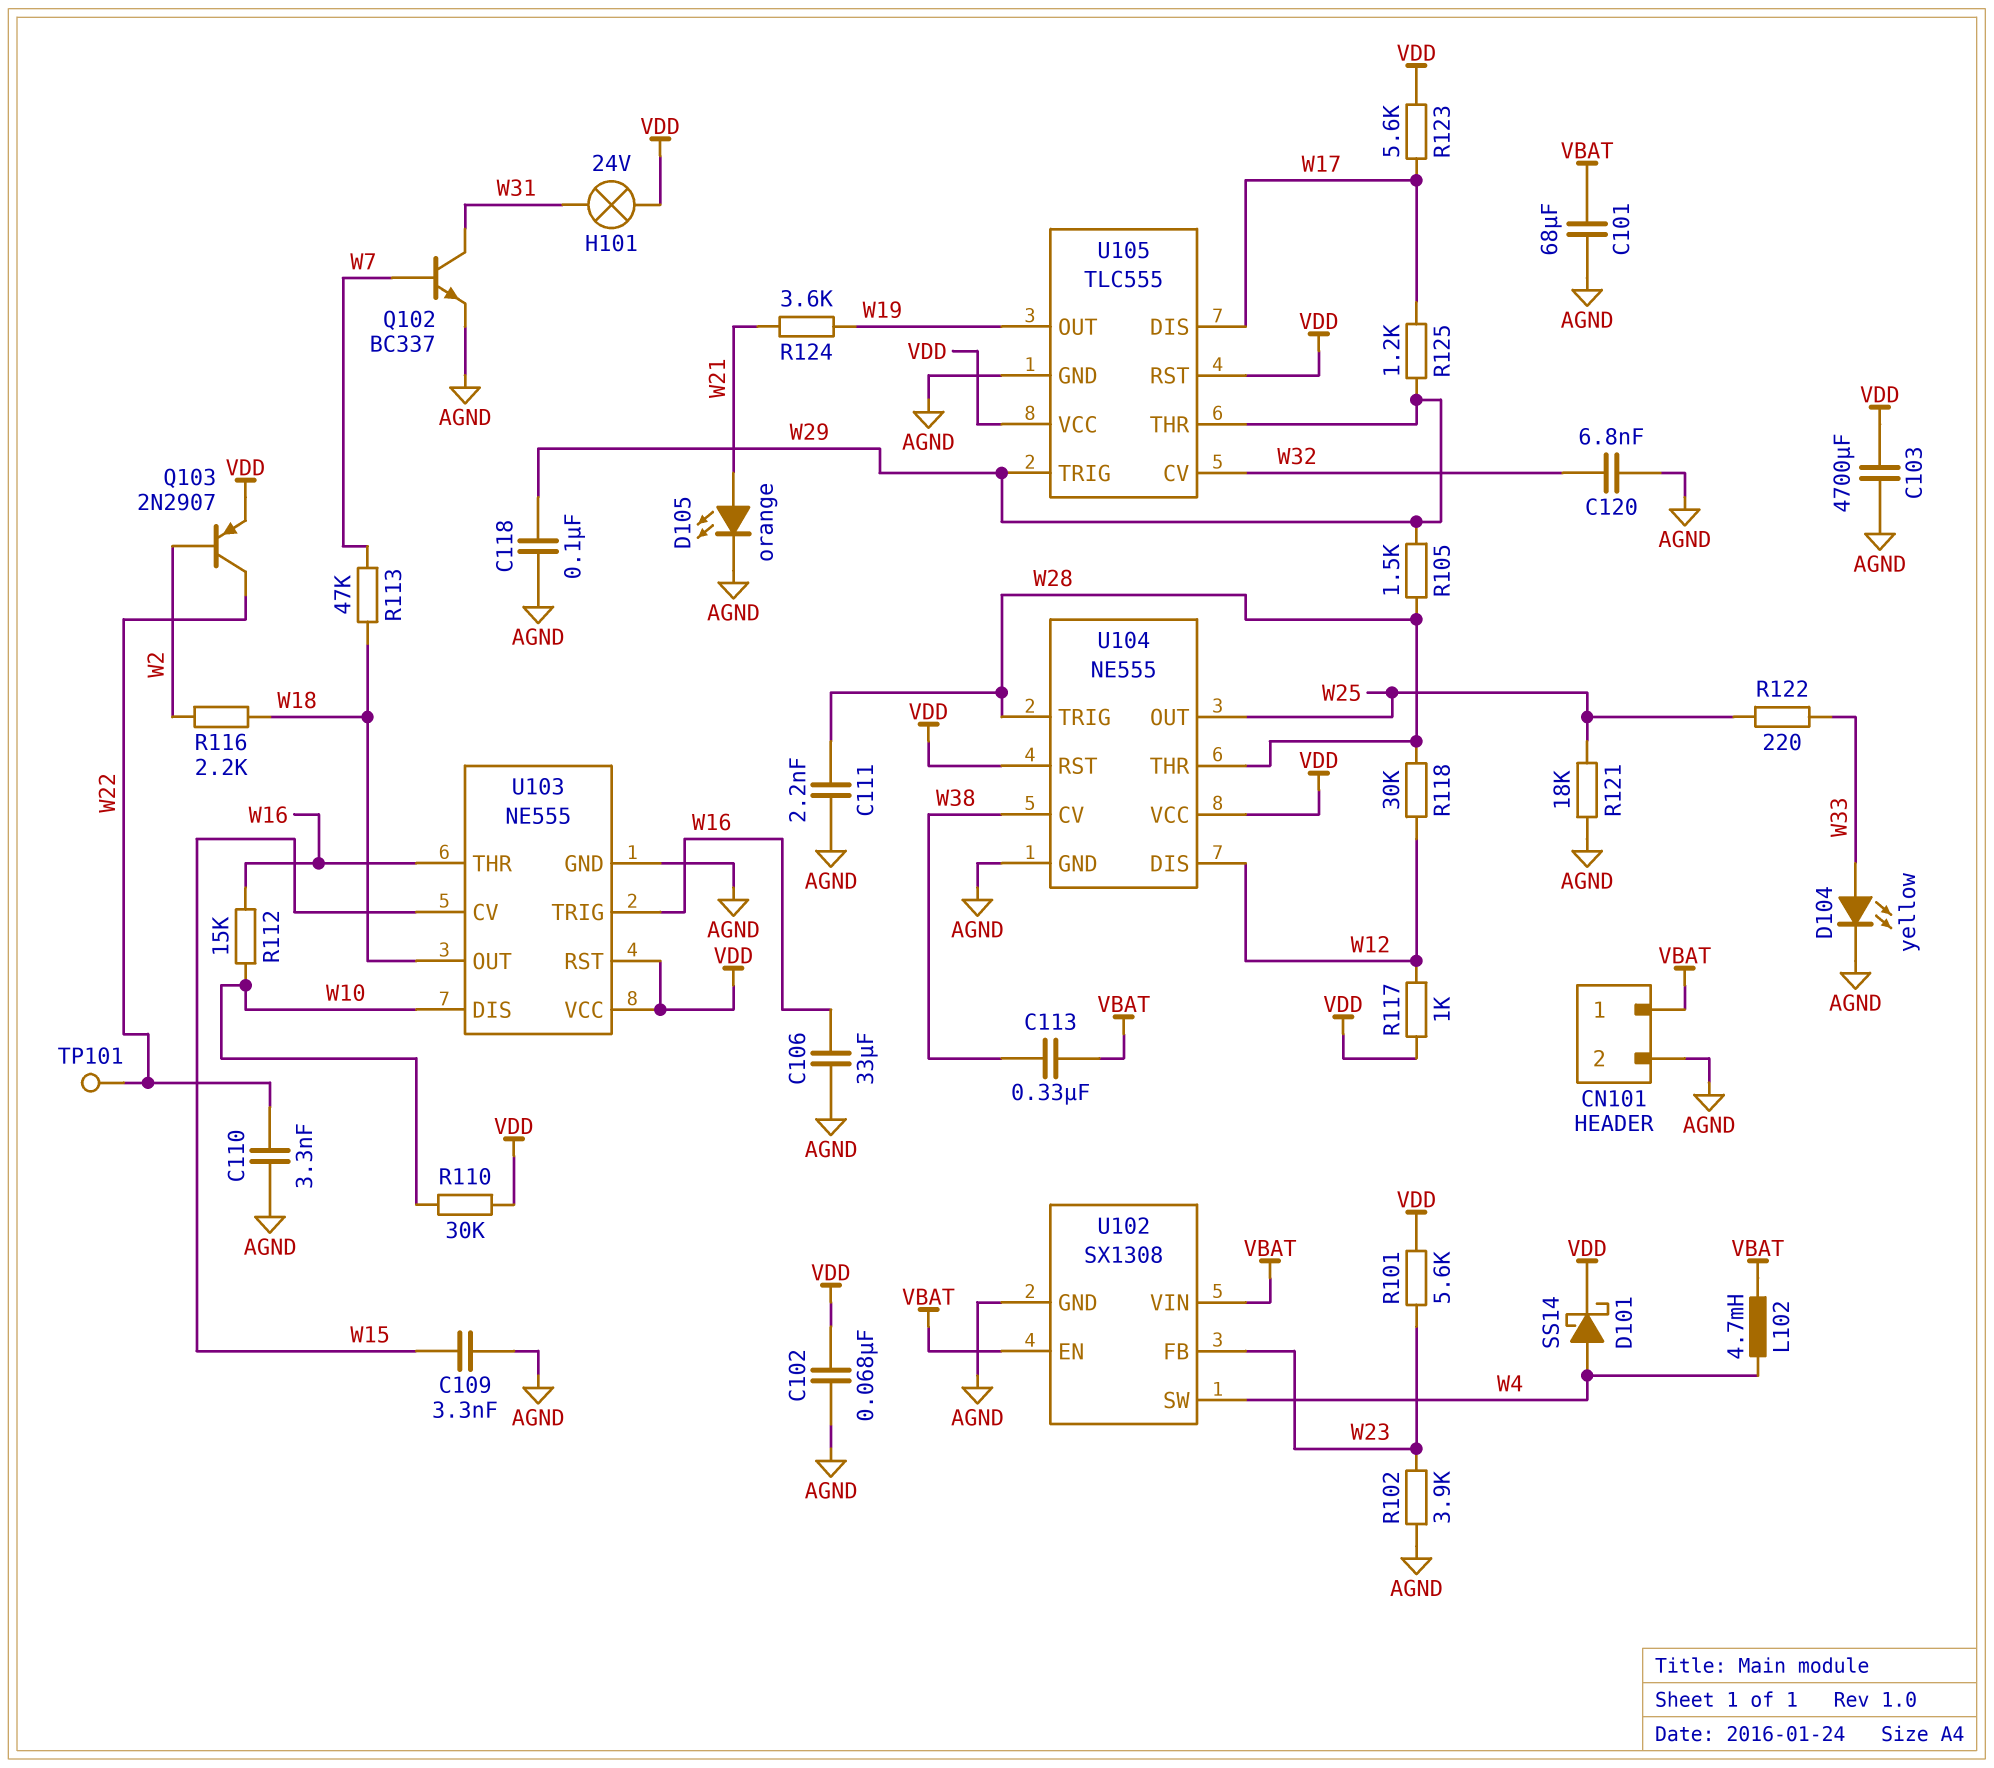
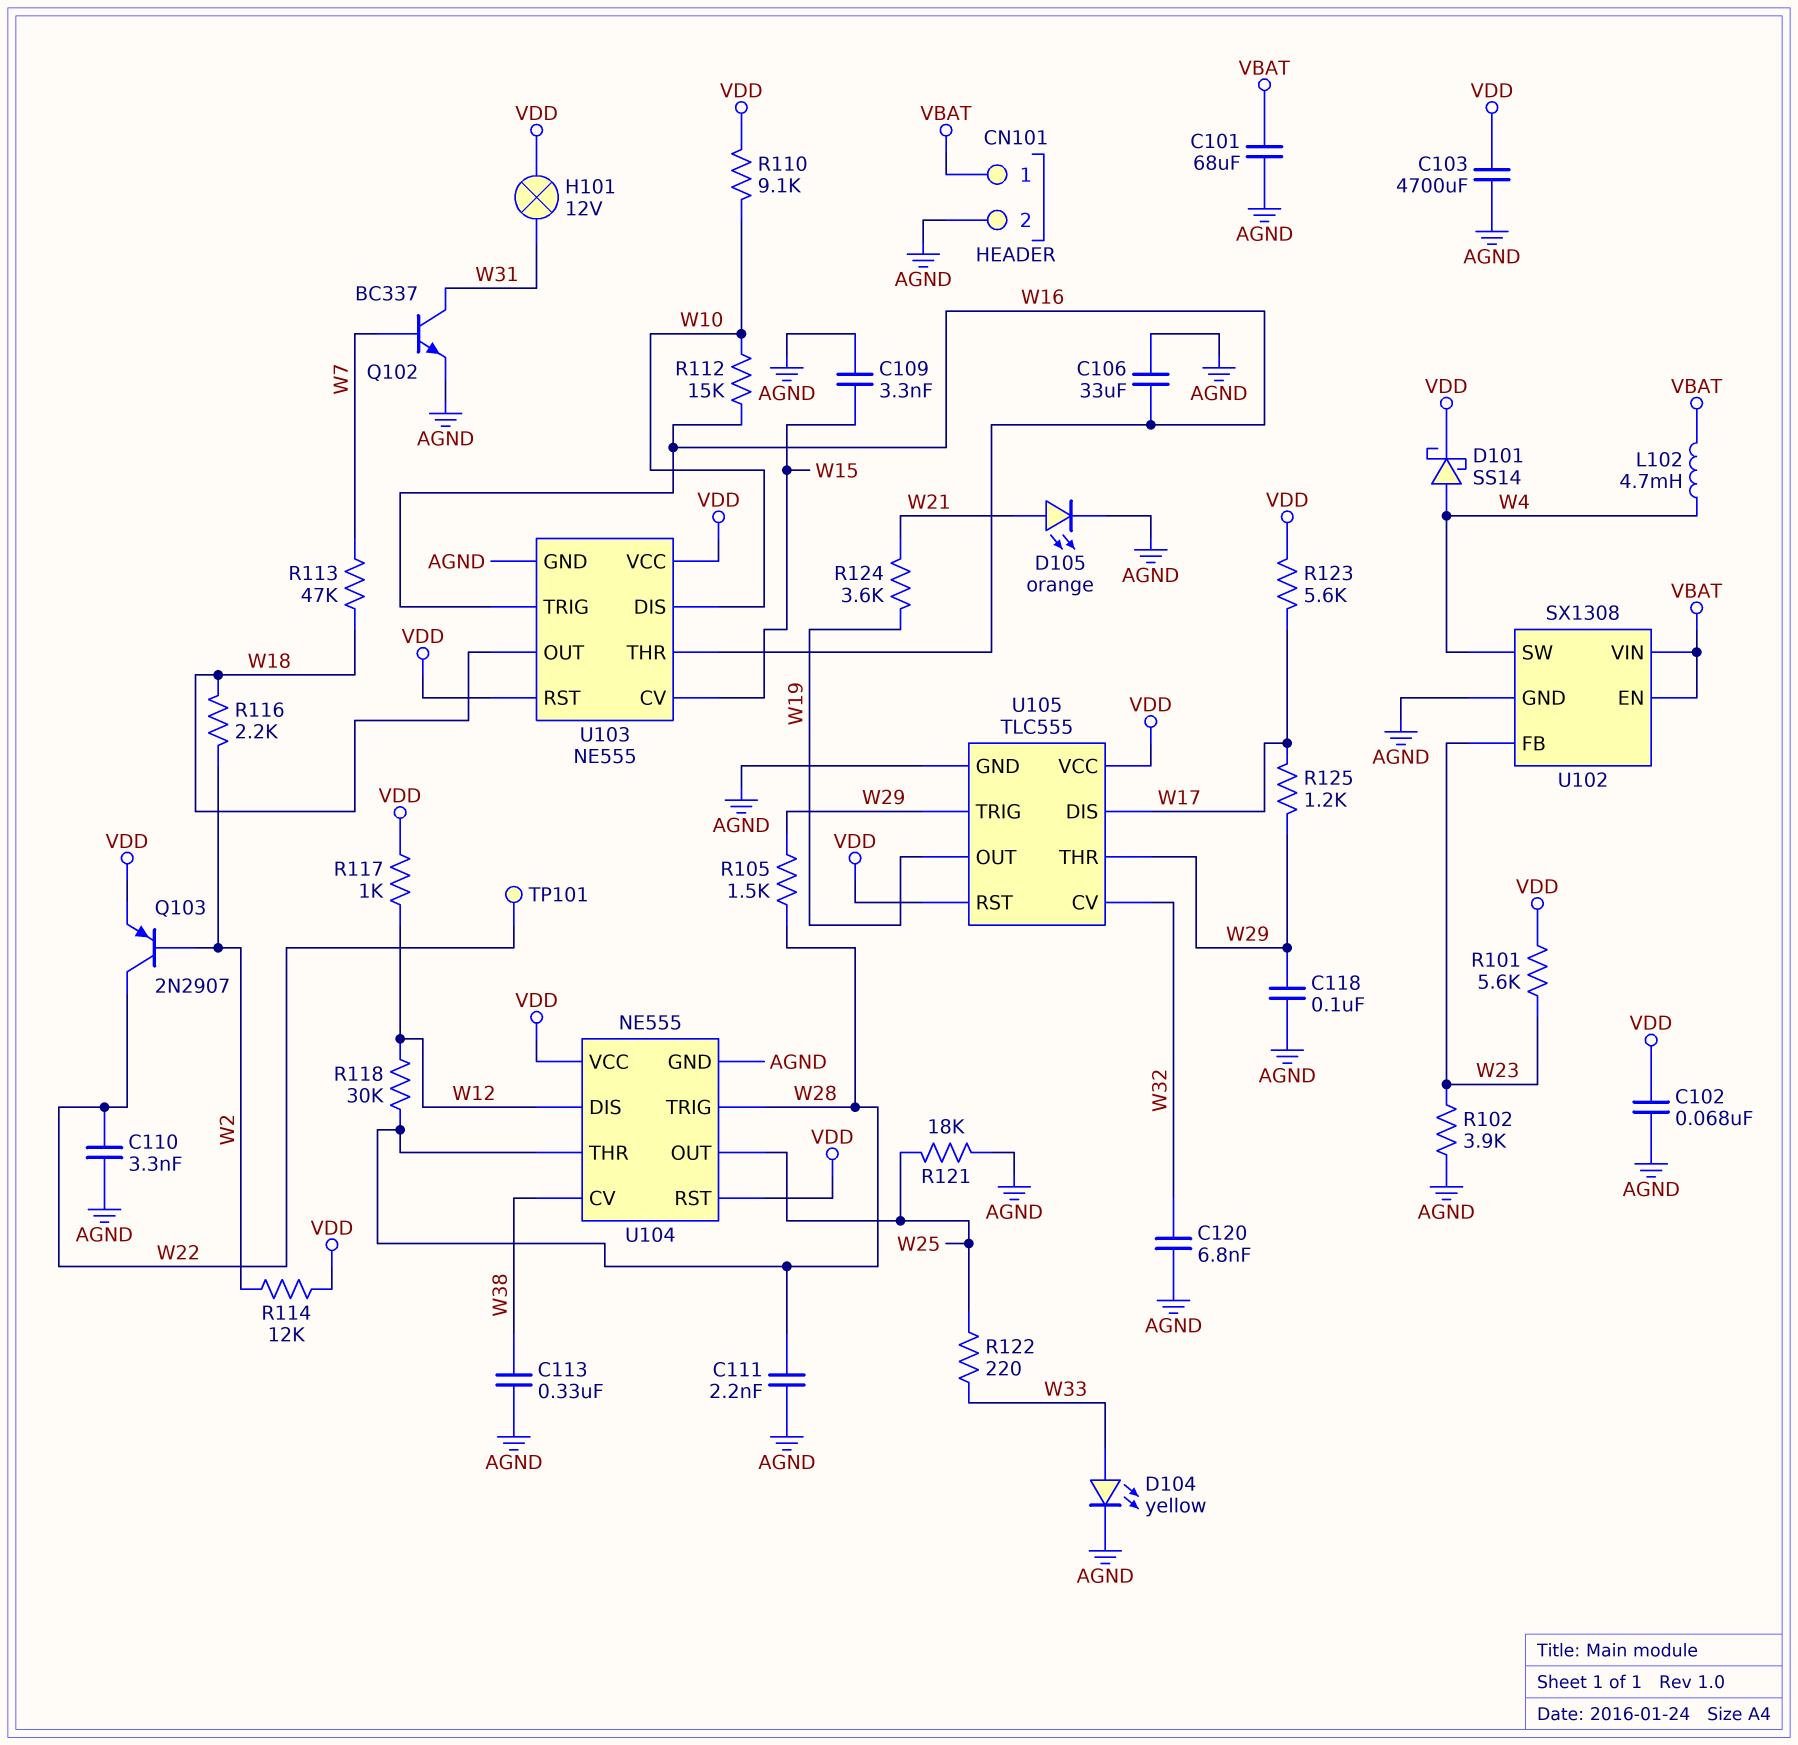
C113: 330nF (VBAT, W38) -> 330nF (AGND, W38)
H101: lamp 24V (VDD, W31) -> lamp 12V (VDD, W31)
R110: 30k (VDD, W10) -> 9.1k (VDD, W10)
R114: none -> 12k (VDD, W2)

